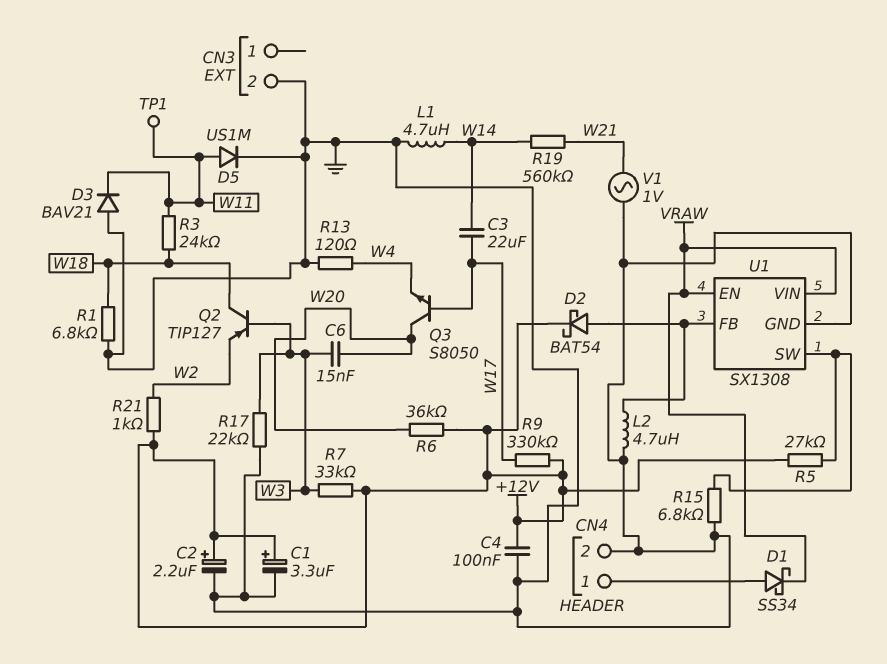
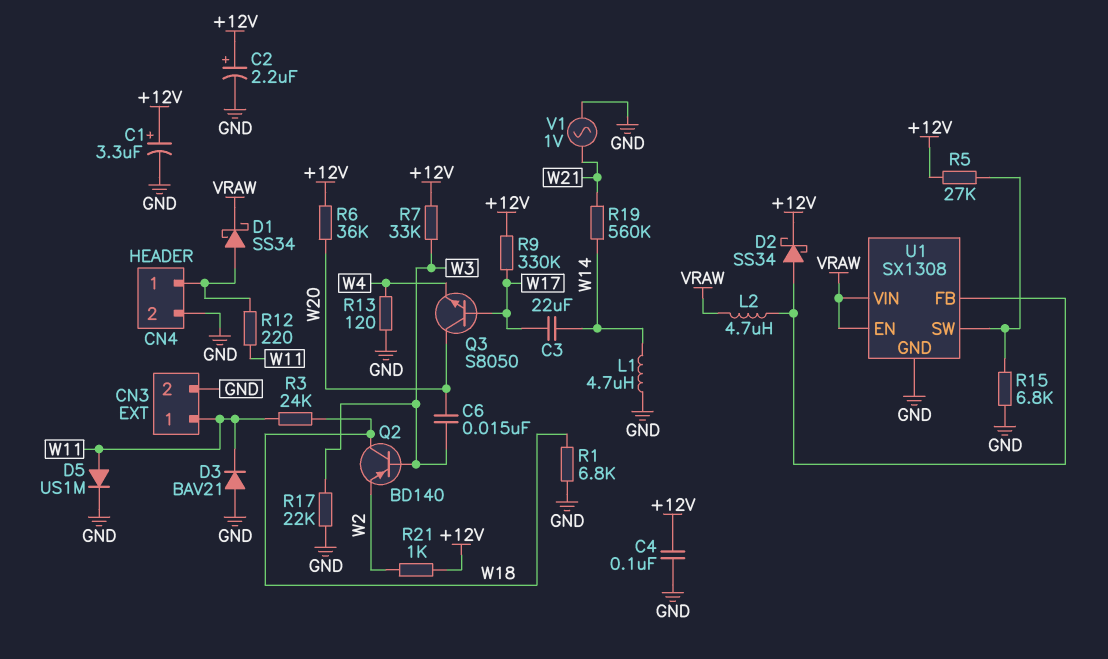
CN3 pin 1: none -> W11
D2: schottky BAT54 (A U1/FB, K +12V) -> schottky SS34 (A U1/FB, K +12V)
L2: 4.7uH (GND, U1/FB) -> 4.7uH (U1/FB, VRAW)
Q2: PNP TIP127 (B W3, C W18, E W2) -> PNP BD140 (B W3, C W18, E W2)
R12: none -> 220 (CN4/1, W11)
TP1: test point (W11) -> none

